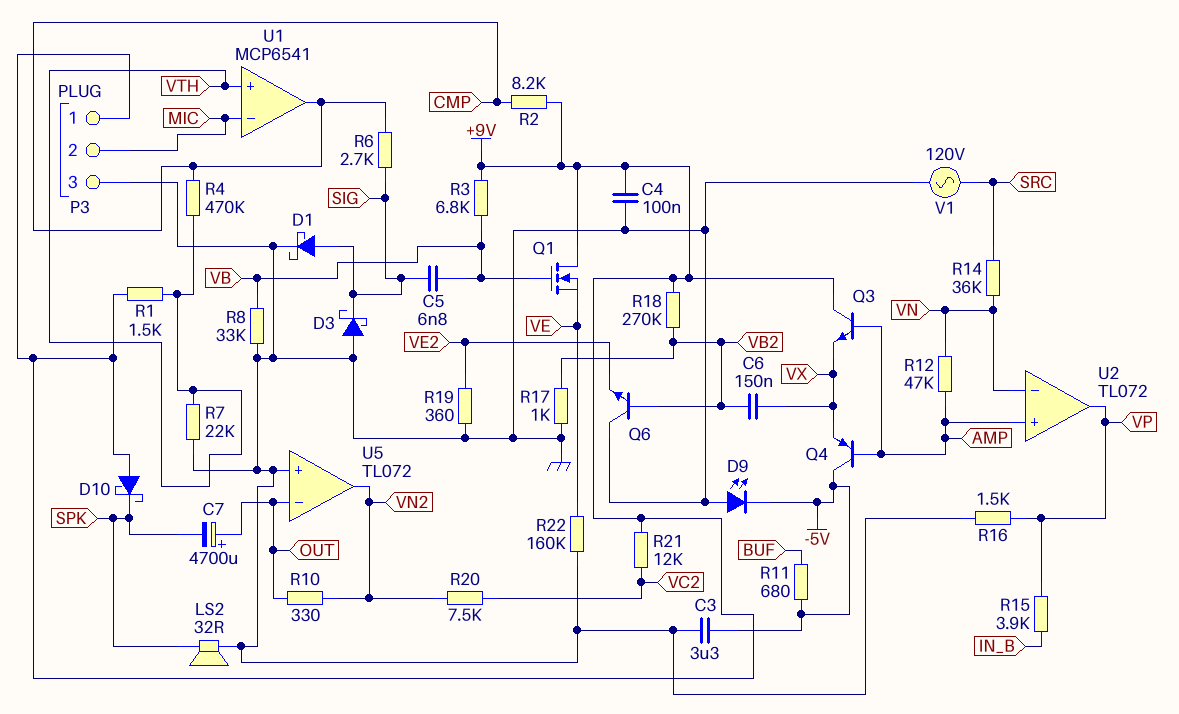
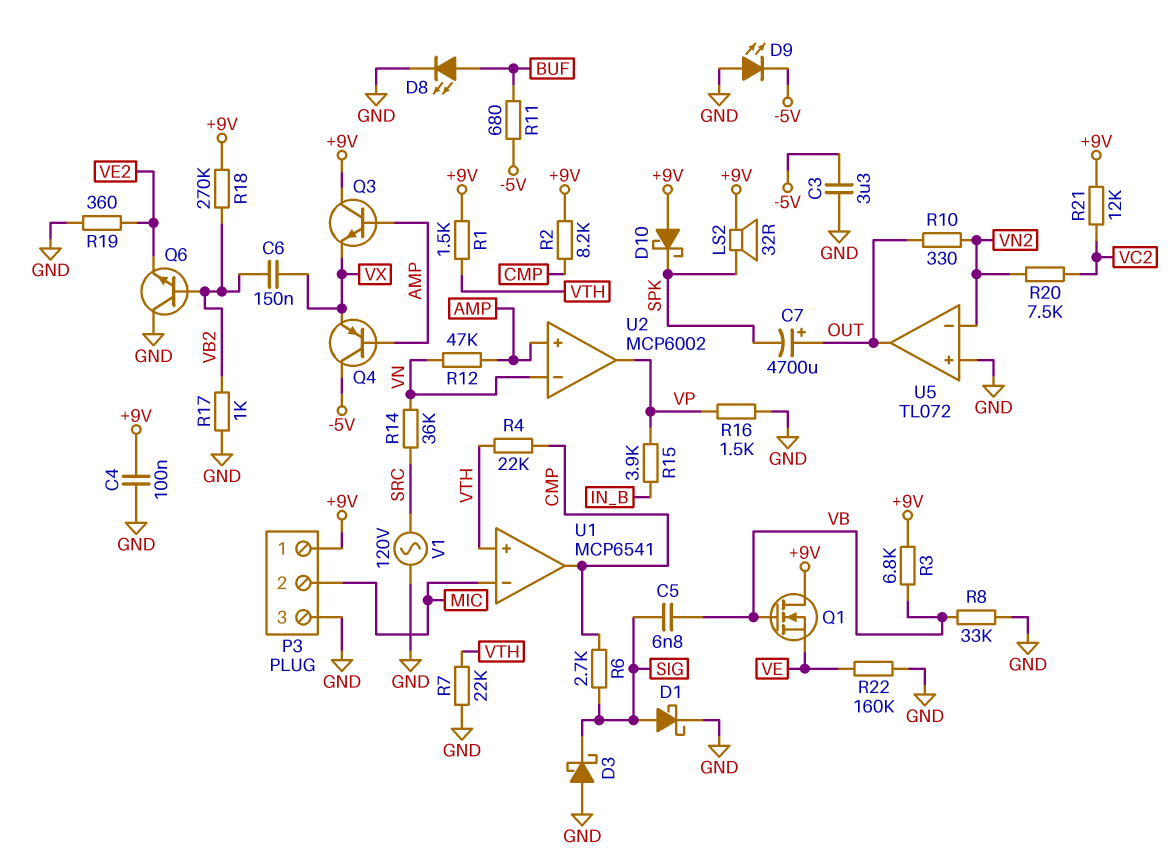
D8: none -> LED (A BUF, K GND)
LS2: speaker 32R (GND, SPK) -> speaker 32R (+9V, SPK)
R4: 470k (CMP, VTH) -> 22k (CMP, VTH)
U2: TL072 -> MCP6002
U5 pin in-: OUT -> VN2
U5 pin out: VN2 -> OUT

